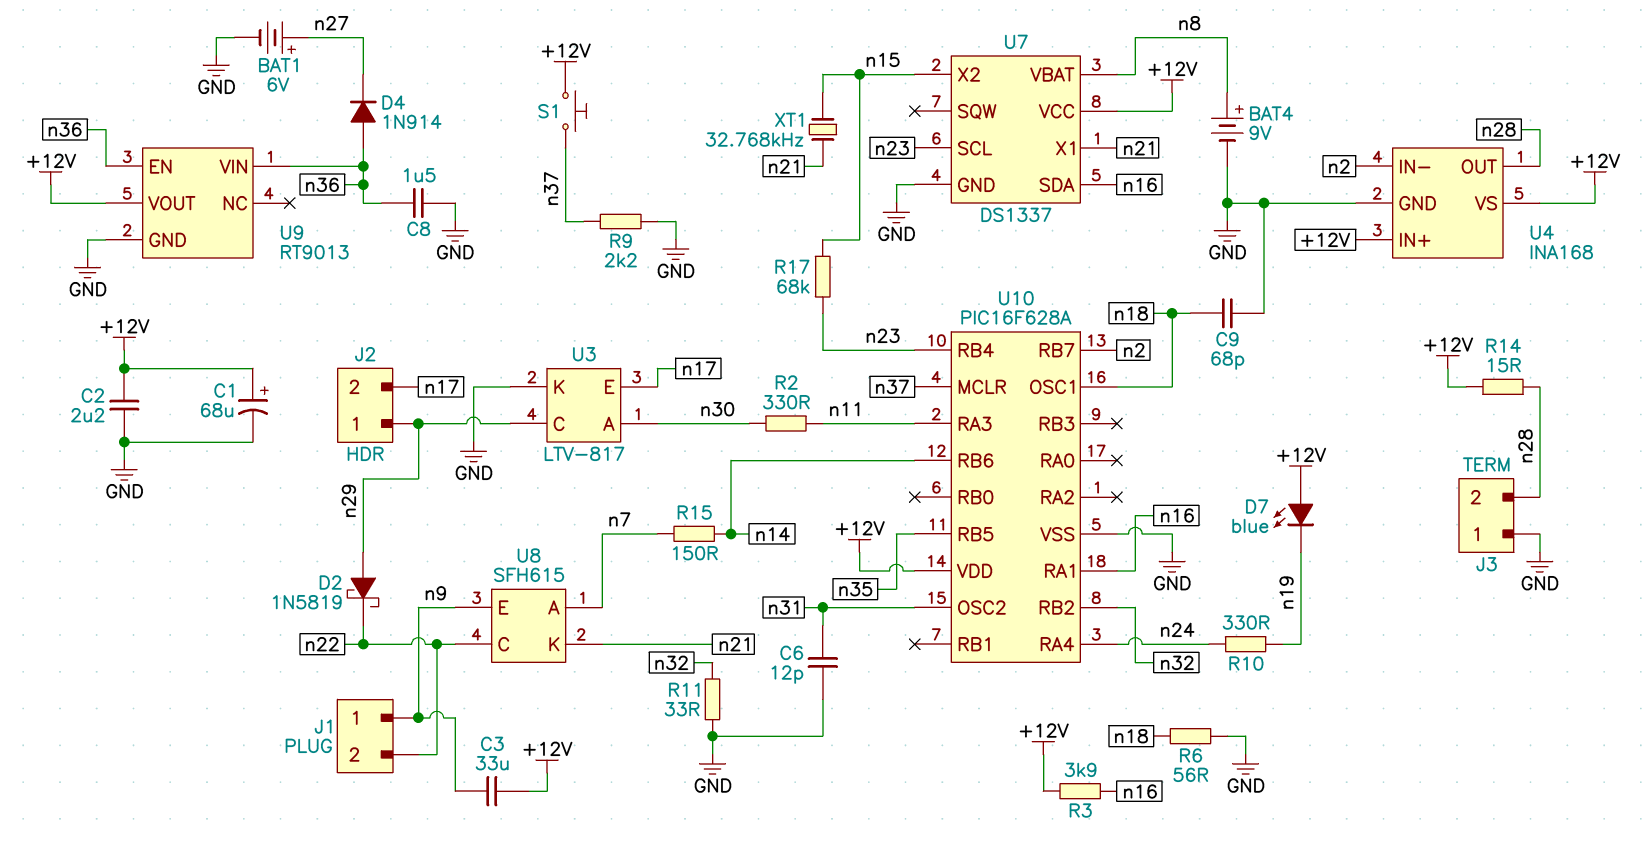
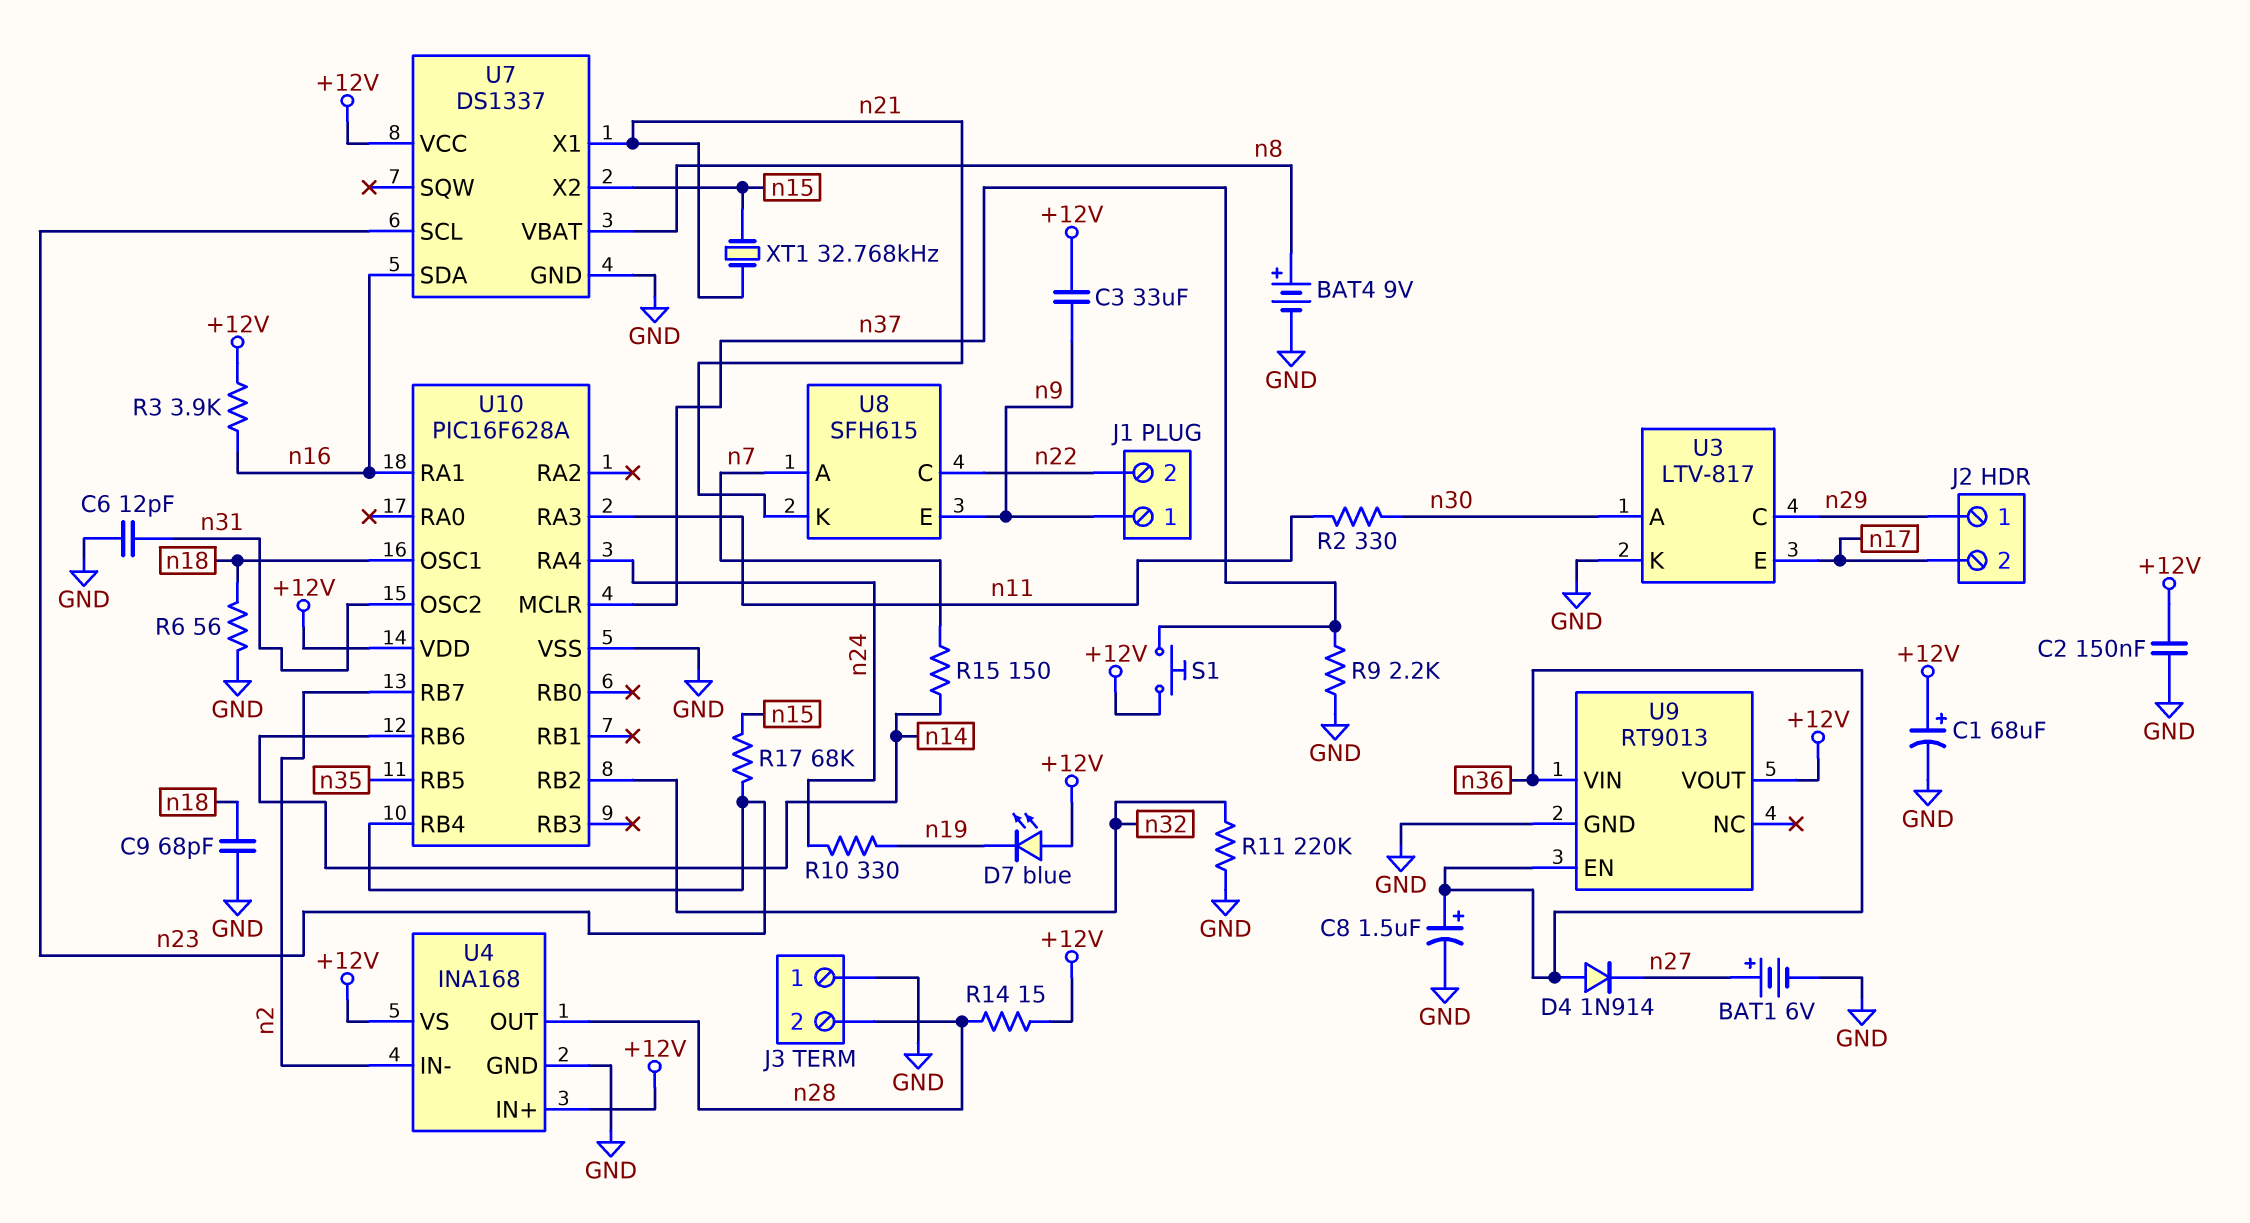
C2: 2.2uF (+12V, GND) -> 150nF (+12V, GND)
C8: 1.5uF (GND, n36) -> 1.5uF (plus n36, minus GND)
D2: schottky 1N5819 (A n29, K n22) -> none
R11: 33 (GND, n32) -> 220k (GND, n32)

